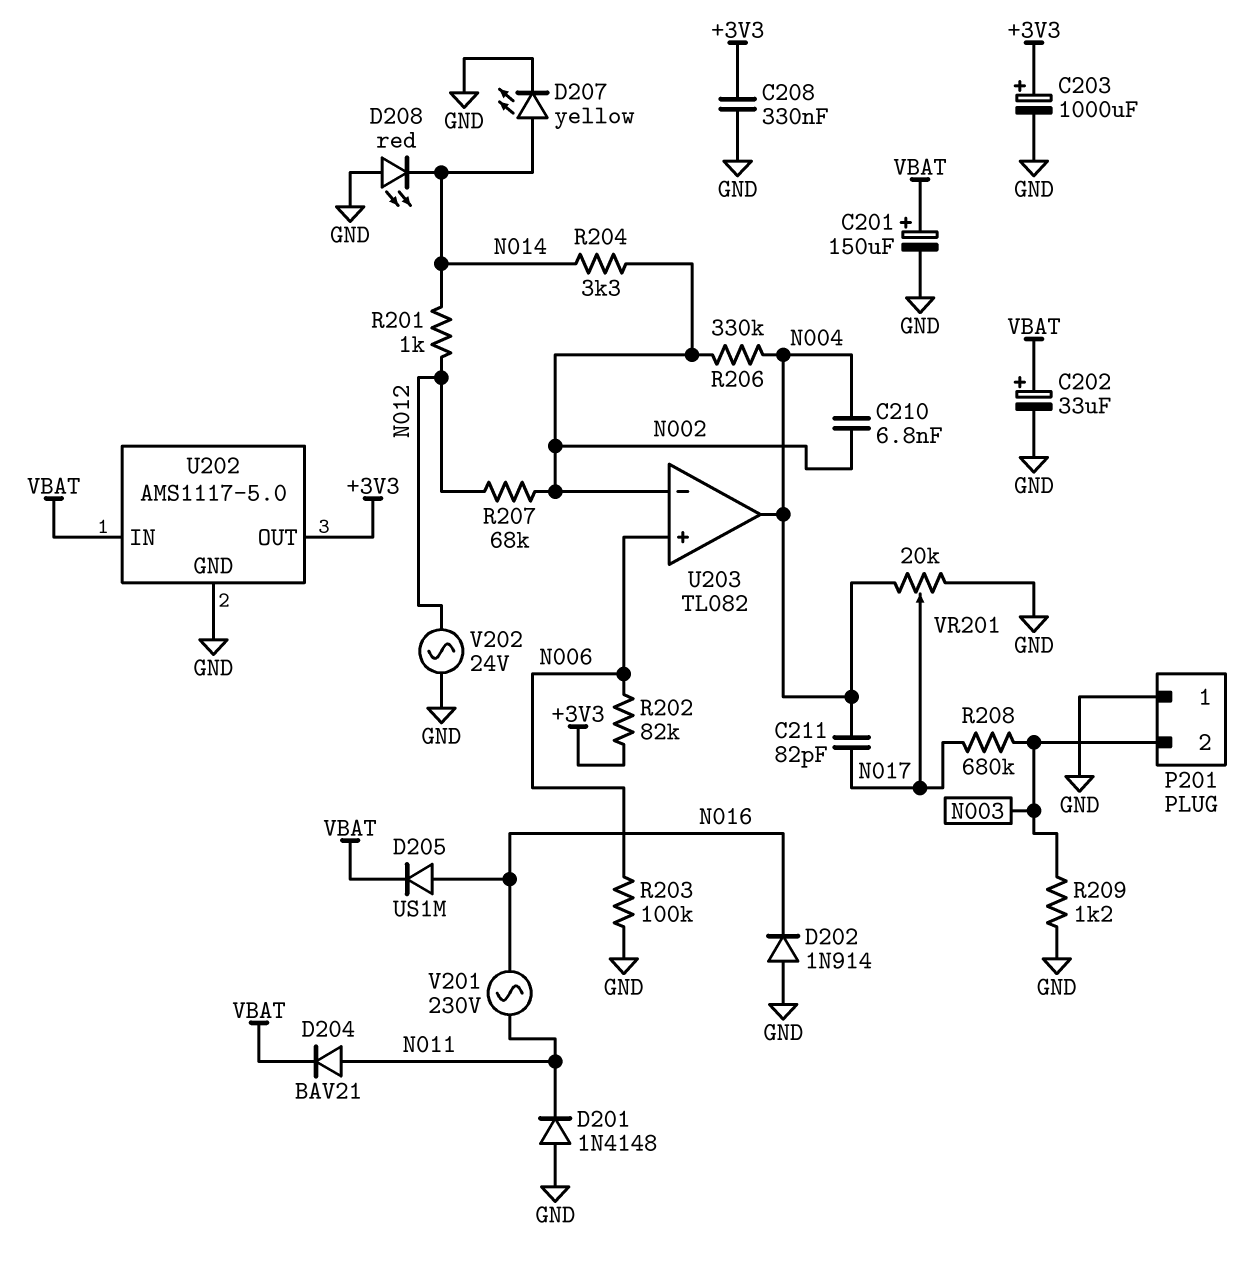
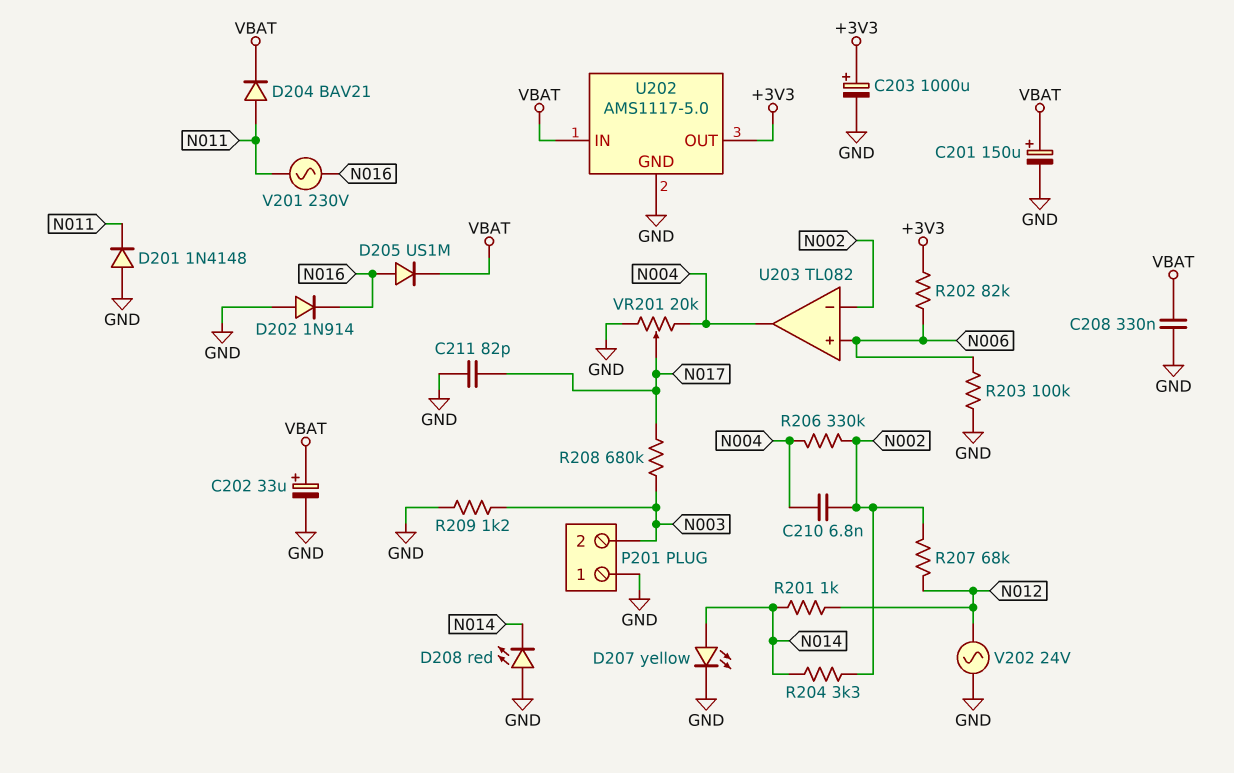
C208: 330nF (+3V3, GND) -> 330nF (GND, VBAT)
C211: 82pF (N004, N017) -> 82pF (GND, N017)

